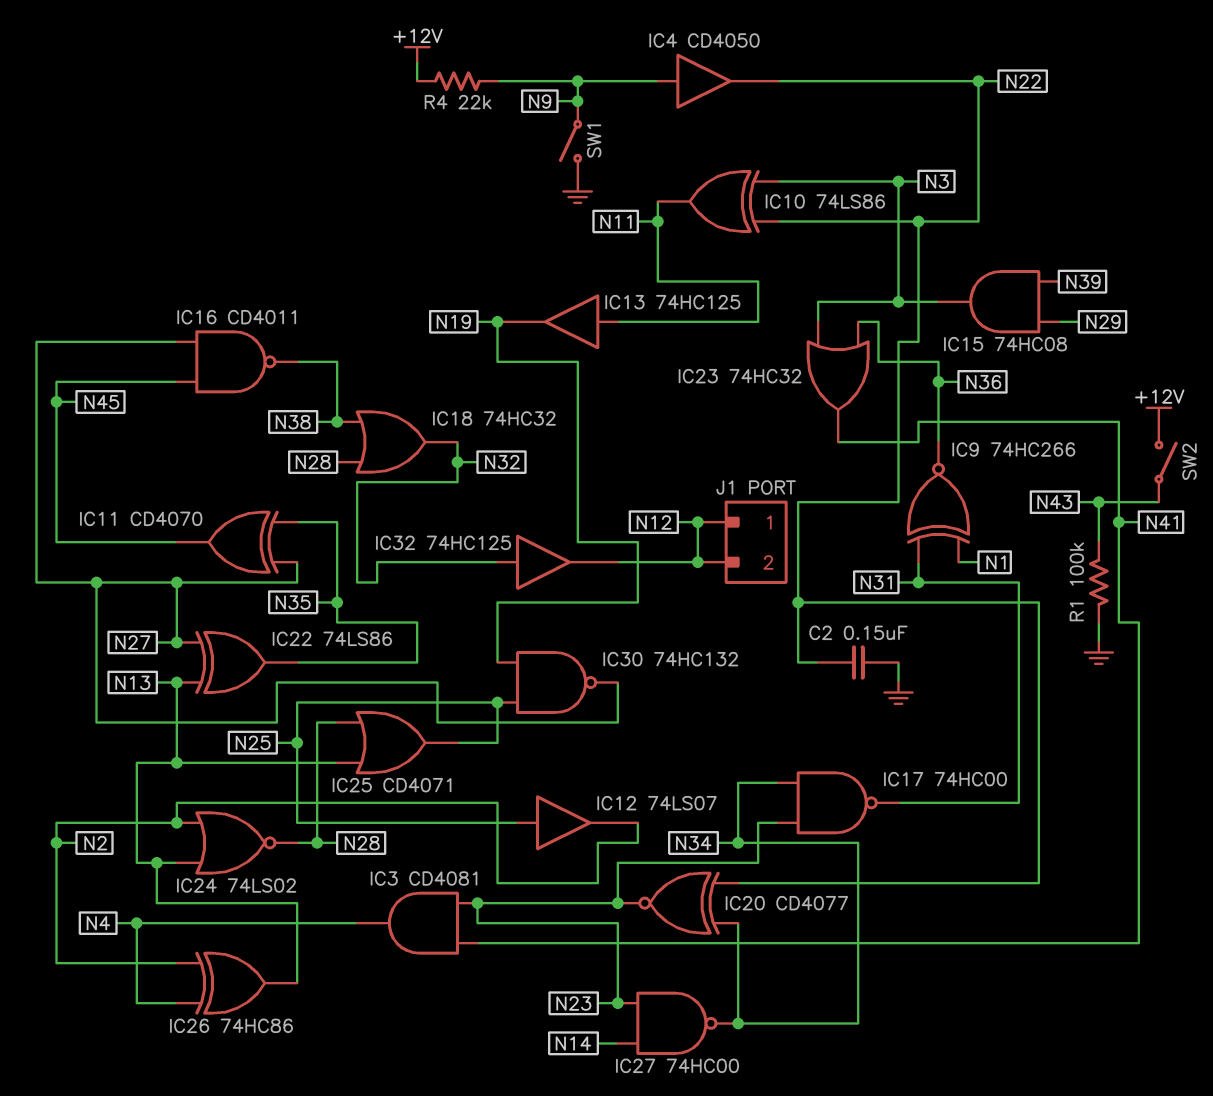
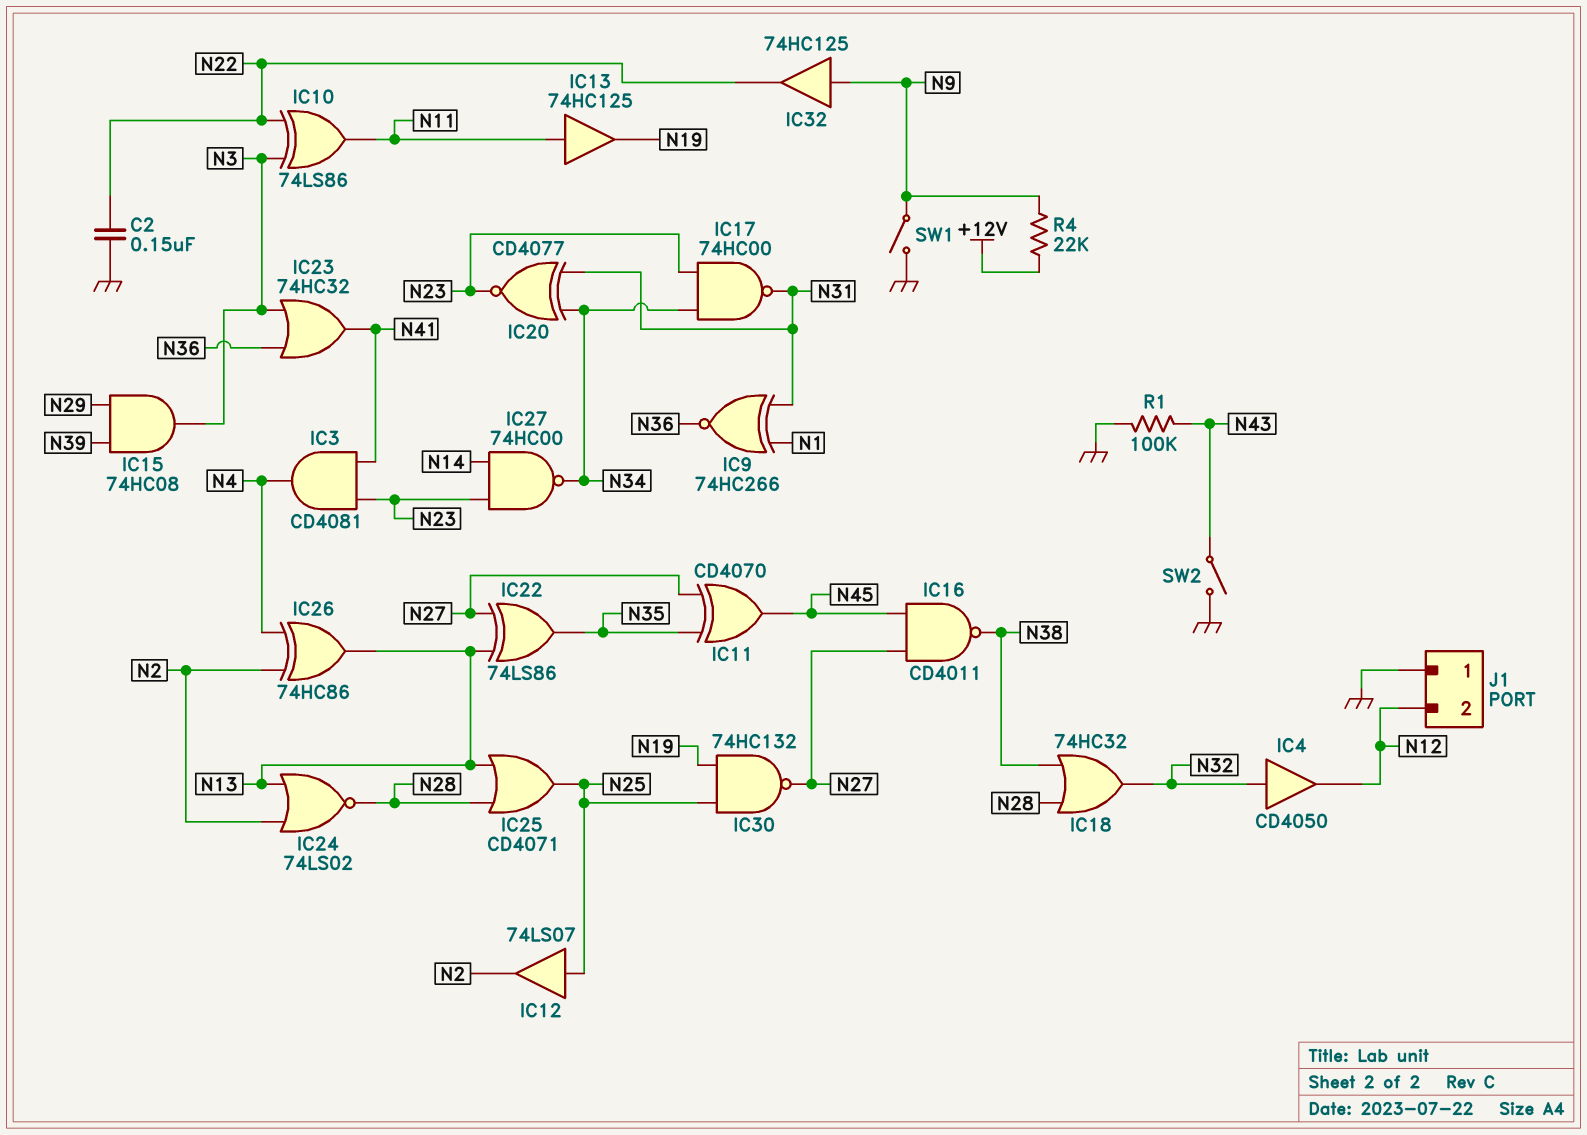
IC4: buffer CD4050 (in N9, out N22) -> buffer CD4050 (in N32, out N12)
IC20: XNOR CD4077 (in N22, in N34, out N23) -> XNOR CD4077 (in N31, in N34, out N23)
IC32: buffer 74HC125 (in N32, out N12) -> buffer 74HC125 (in N9, out N22)
J1 pin 1: N12 -> GND
SW2: switch (+12V, N43) -> switch (GND, N43)

